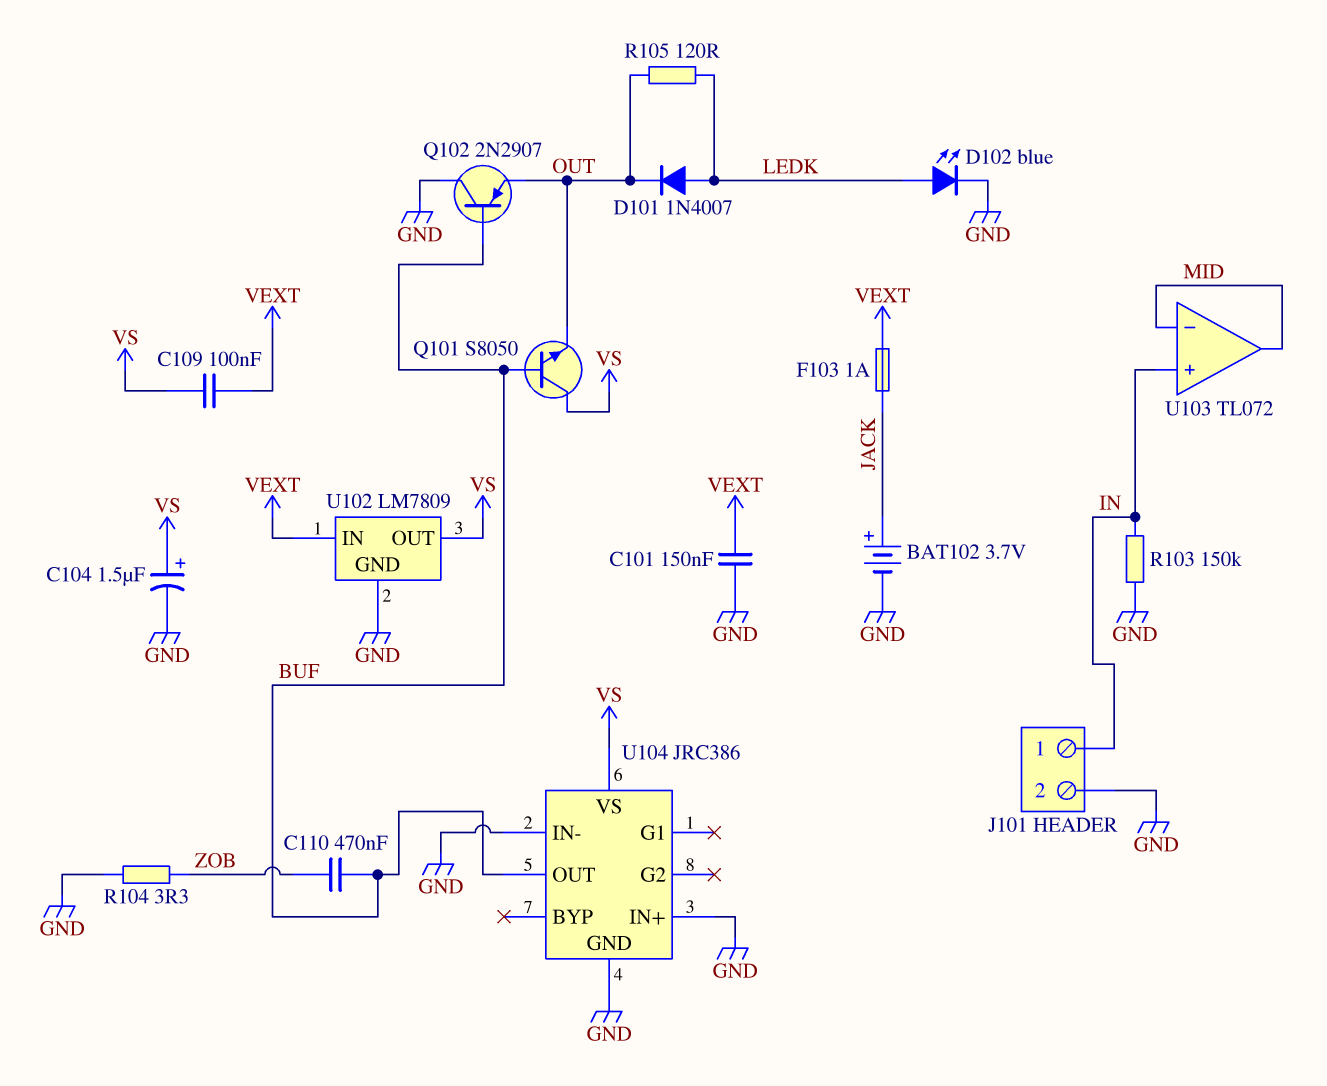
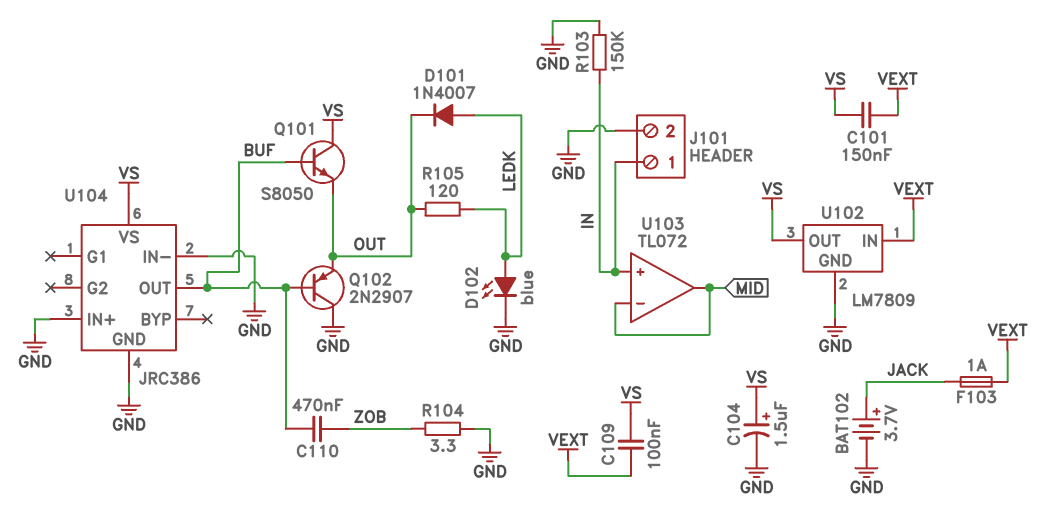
C101: 150nF (GND, VEXT) -> 150nF (VEXT, VS)

